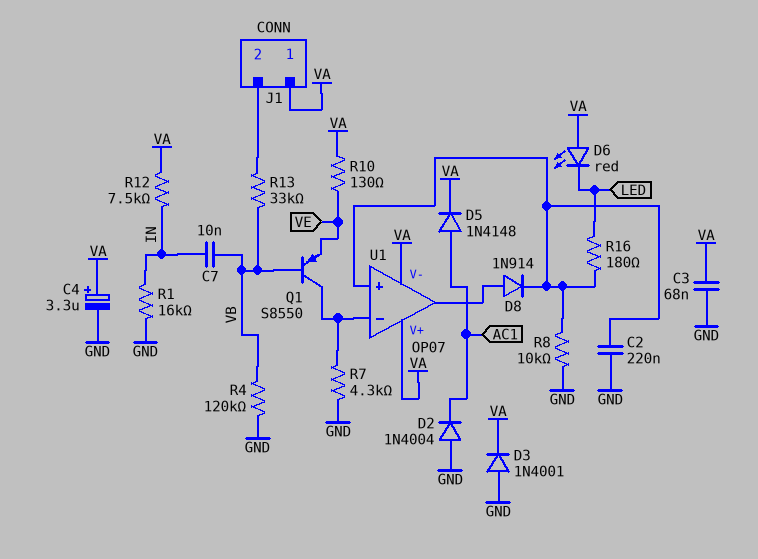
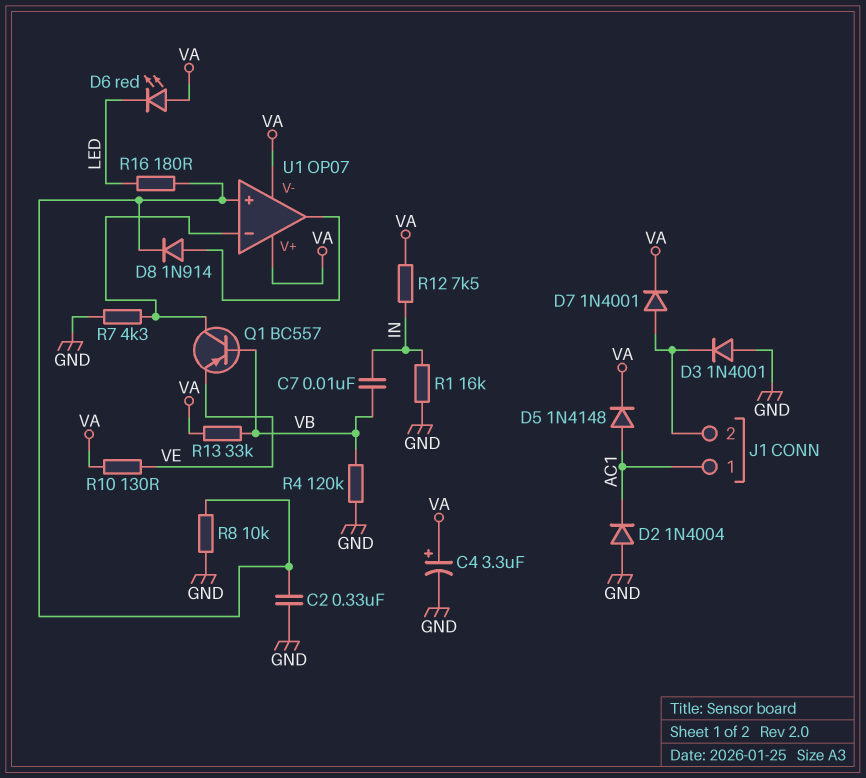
C2: 220nF (GND, U1/in+) -> 330nF (GND, U1/in+)
C3: 68nF (GND, VA) -> none
D3: diode 1N4001 (A GND, K VA) -> diode 1N4001 (A GND, K J1/2)
D7: none -> diode 1N4001 (A J1/2, K VA)
J1 pin 1: VA -> AC1
Q1: PNP S8550 (B VB, C U1/in-, E VE) -> PNP BC557 (B VB, C U1/in-, E VE)
R13: 33k (J1/2, VB) -> 33k (VA, VB)

